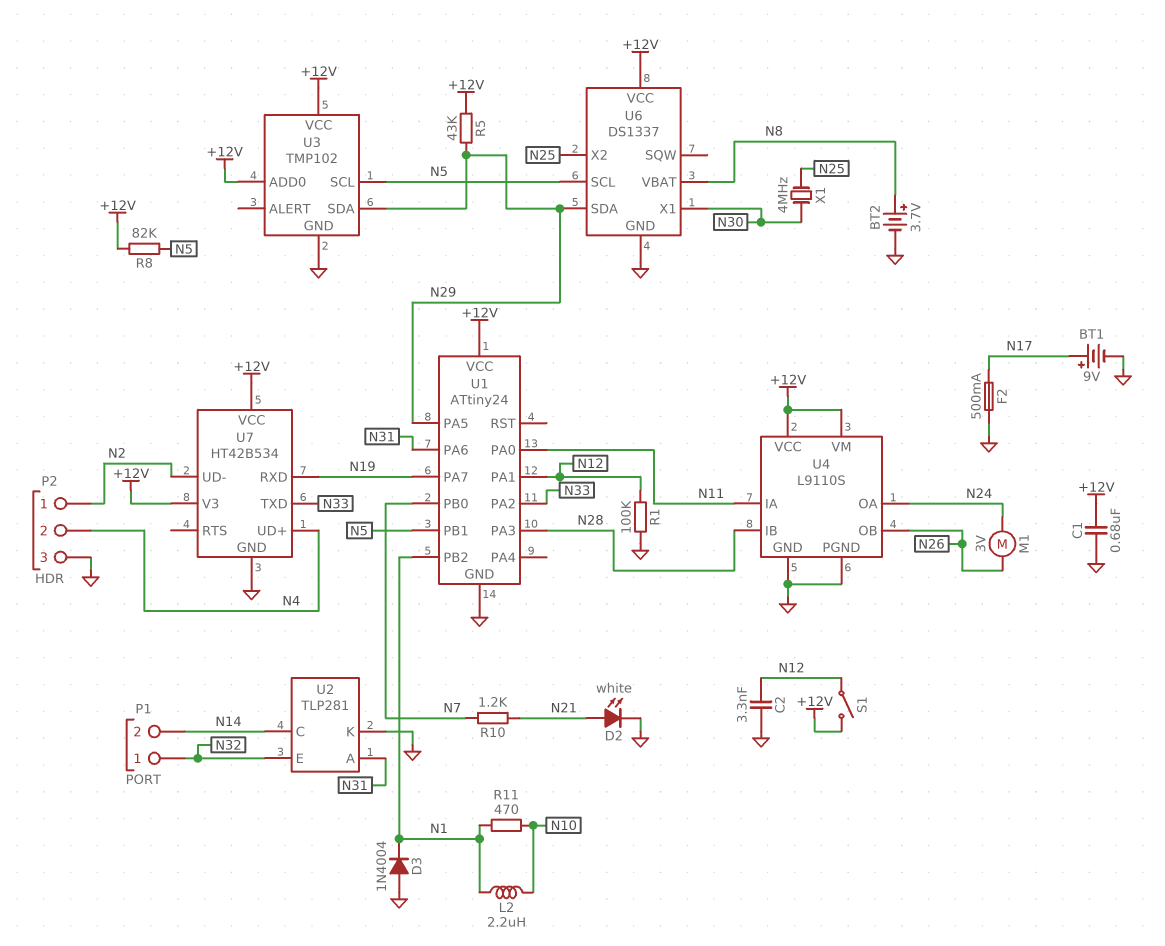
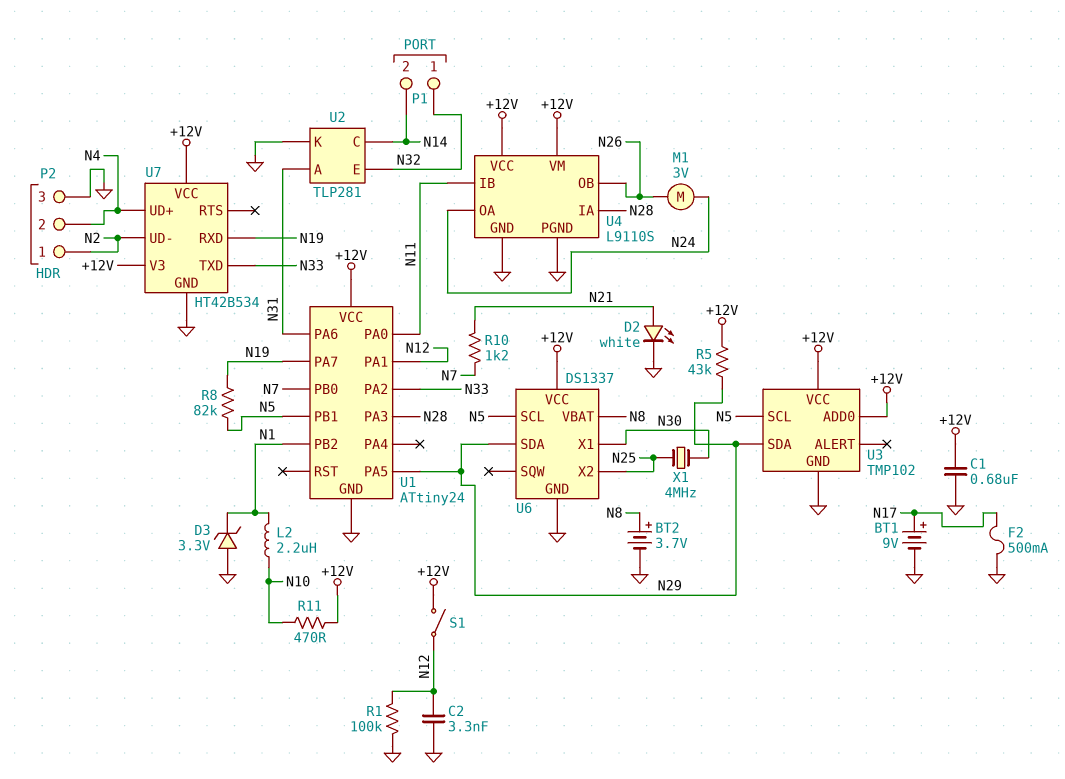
D3: diode 1N4004 (A GND, K N1) -> zener 3.3V (A GND, K N1)
R8: 82k (+12V, N5) -> 82k (N5, N19)
R11: 470 (N1, N10) -> 470 (+12V, N10)
U4 pin IA: N11 -> N28
U4 pin IB: N28 -> N11

